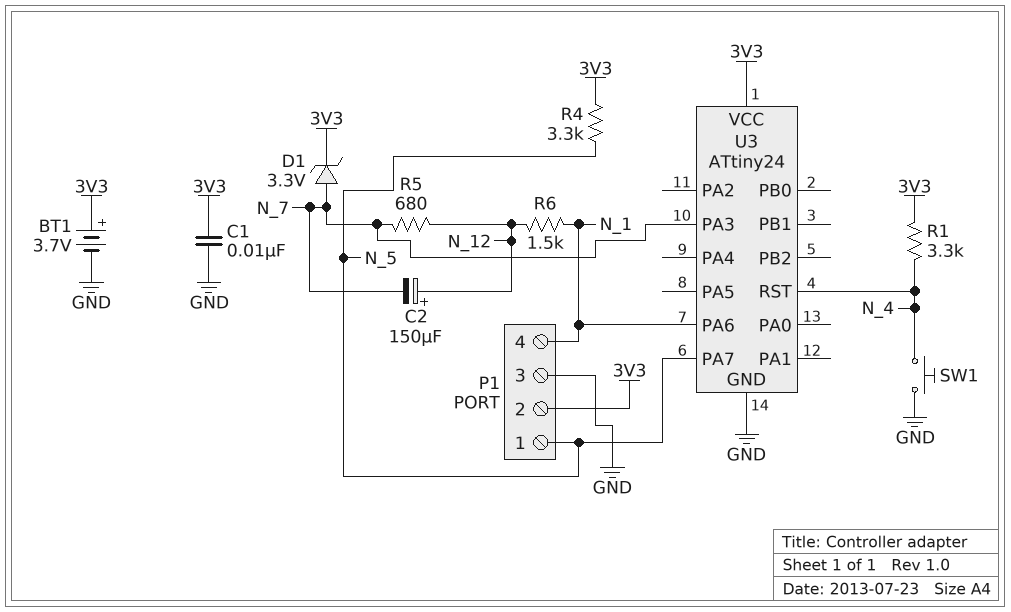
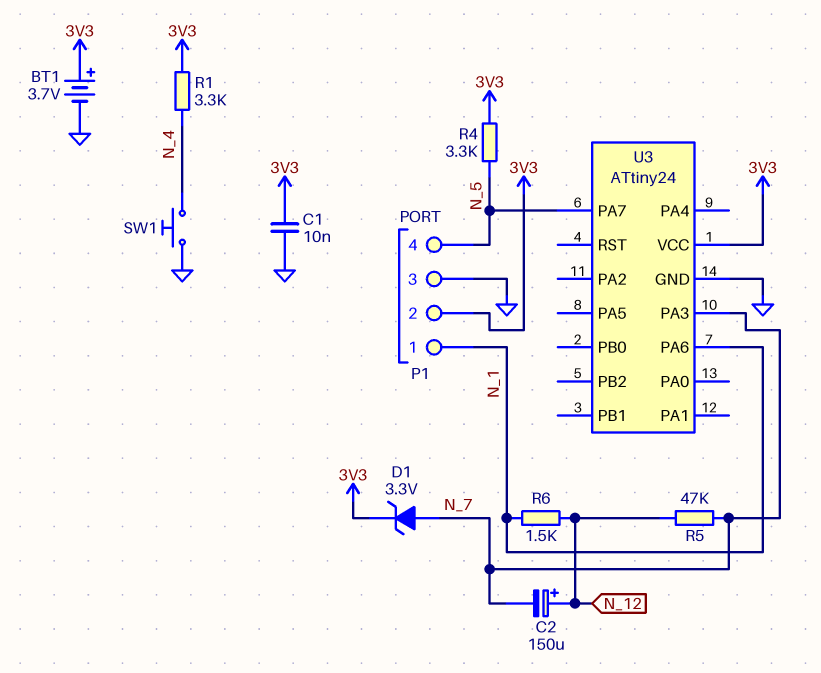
P1 pin 1: N_5 -> N_1
P1 pin 4: N_1 -> N_5
R5: 680 (N_7, N_12) -> 47k (N_7, N_12)
U3 pin RST: N_4 -> none

